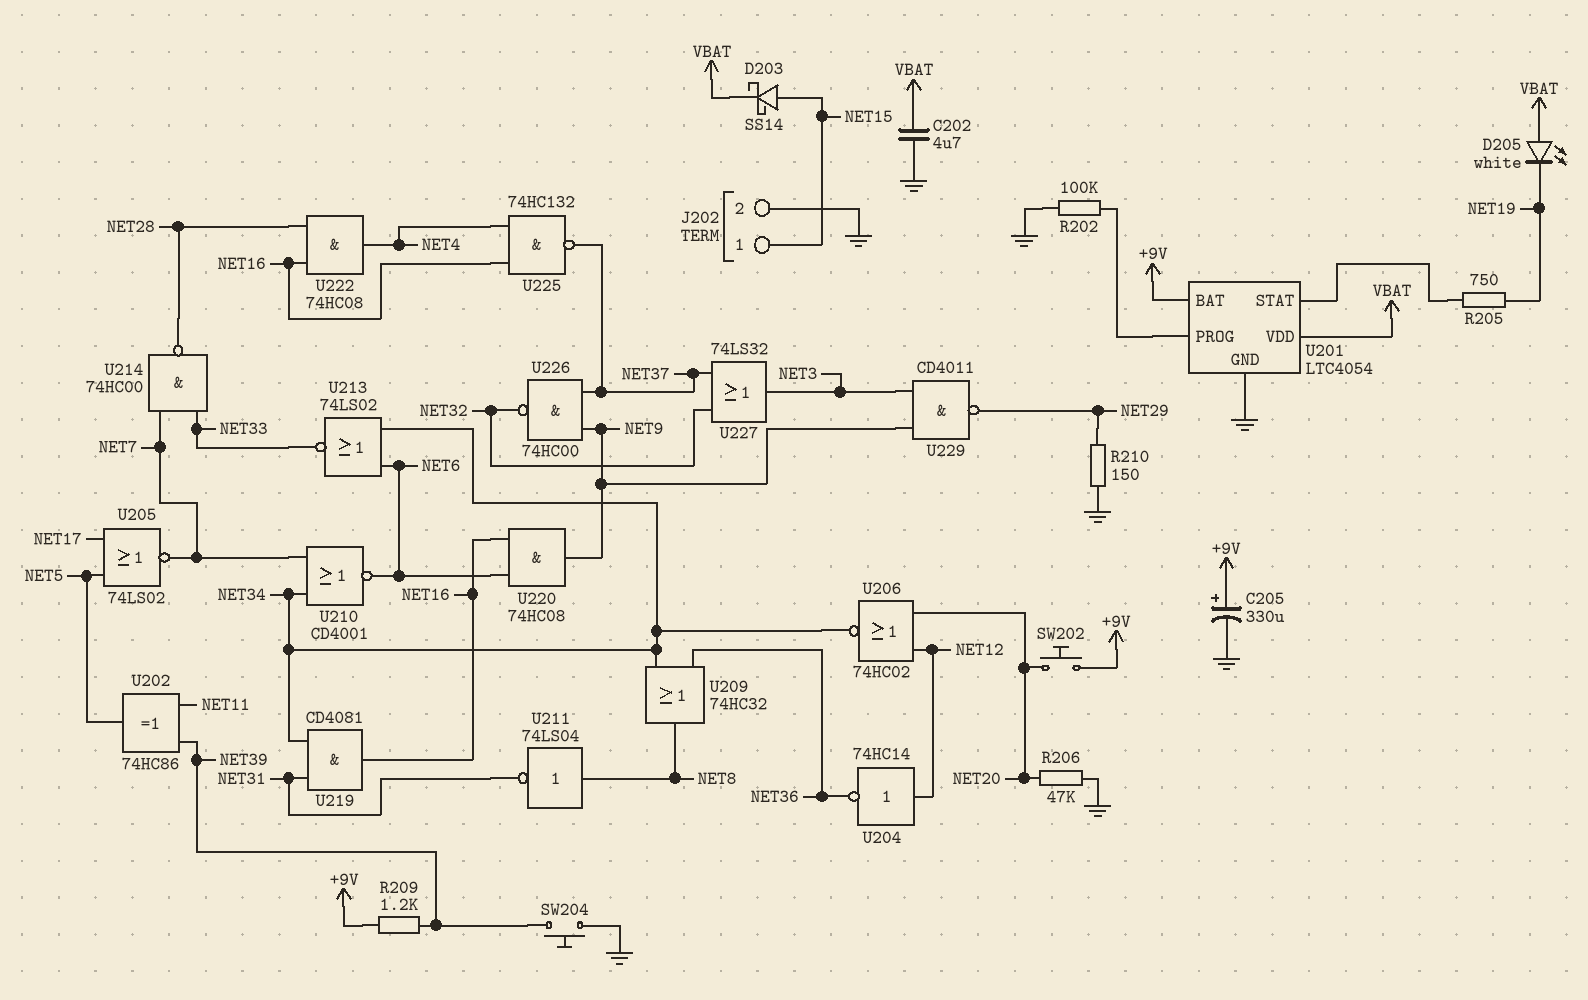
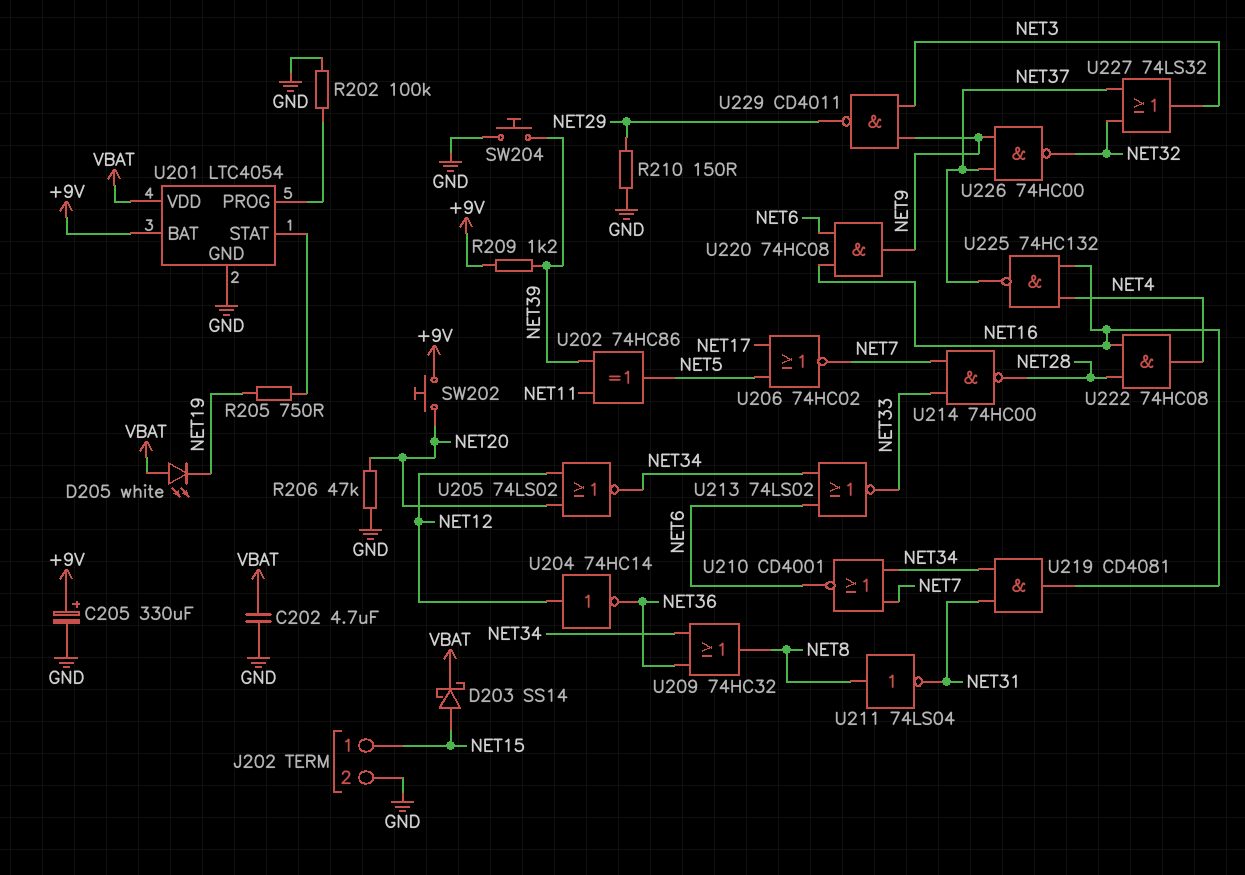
U205: NOR 74LS02 (in NET5, in NET17, out NET7) -> NOR 74LS02 (in NET12, in NET20, out NET34)
U206: NOR 74HC02 (in NET12, in NET20, out NET34) -> NOR 74HC02 (in NET5, in NET17, out NET7)

